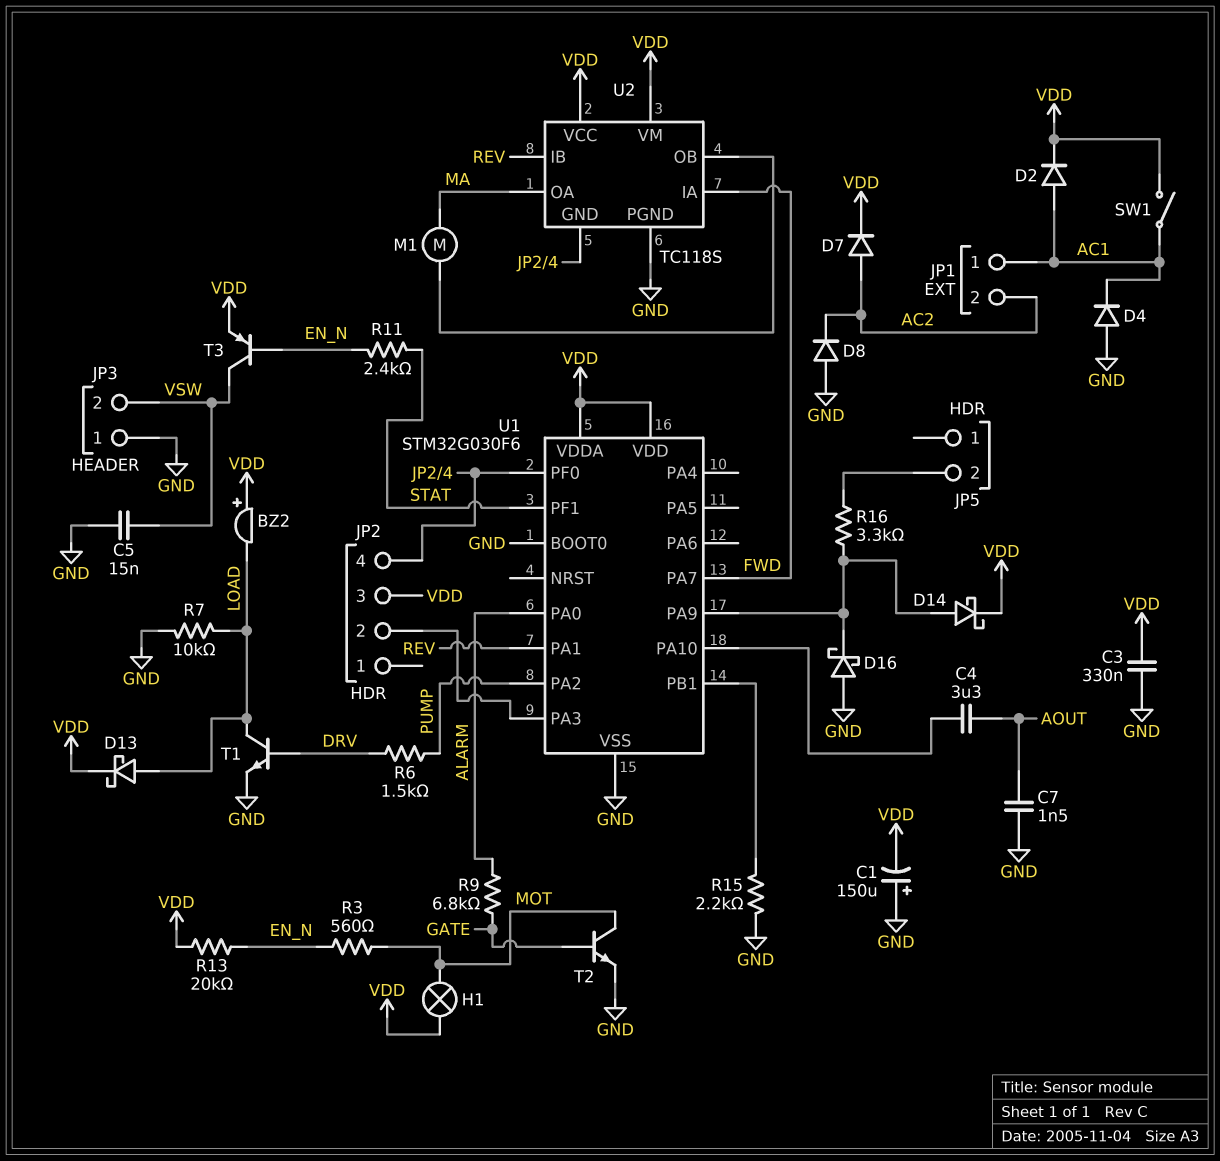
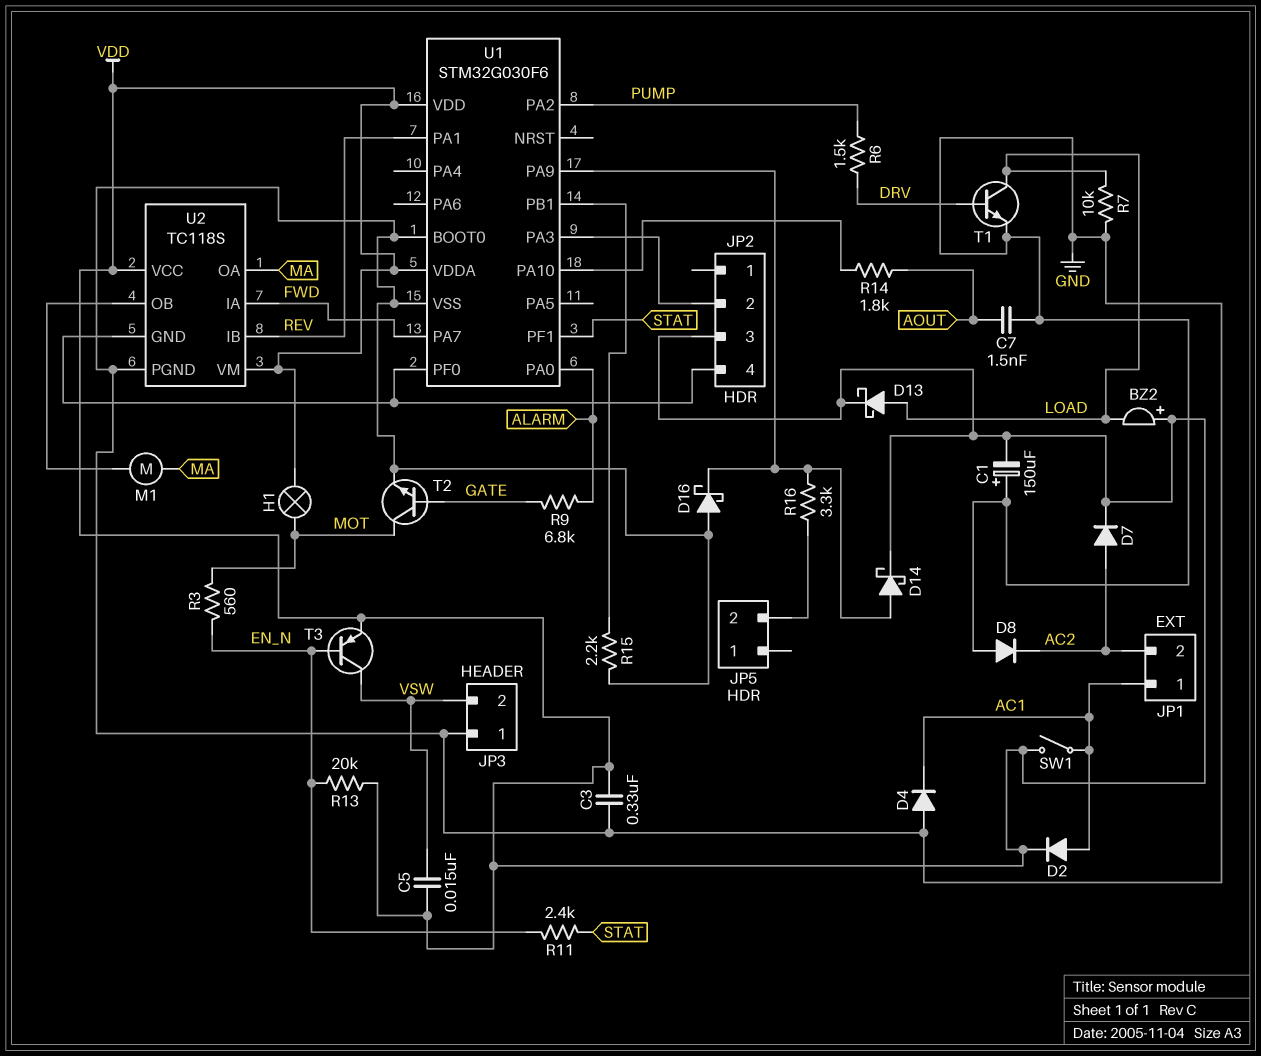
C4: 3.3uF (AOUT, U1/PA10) -> none
C5: 15nF (GND, VSW) -> 15nF (VDD, VSW)
R14: none -> 1.8k (AOUT, U1/PA10)

